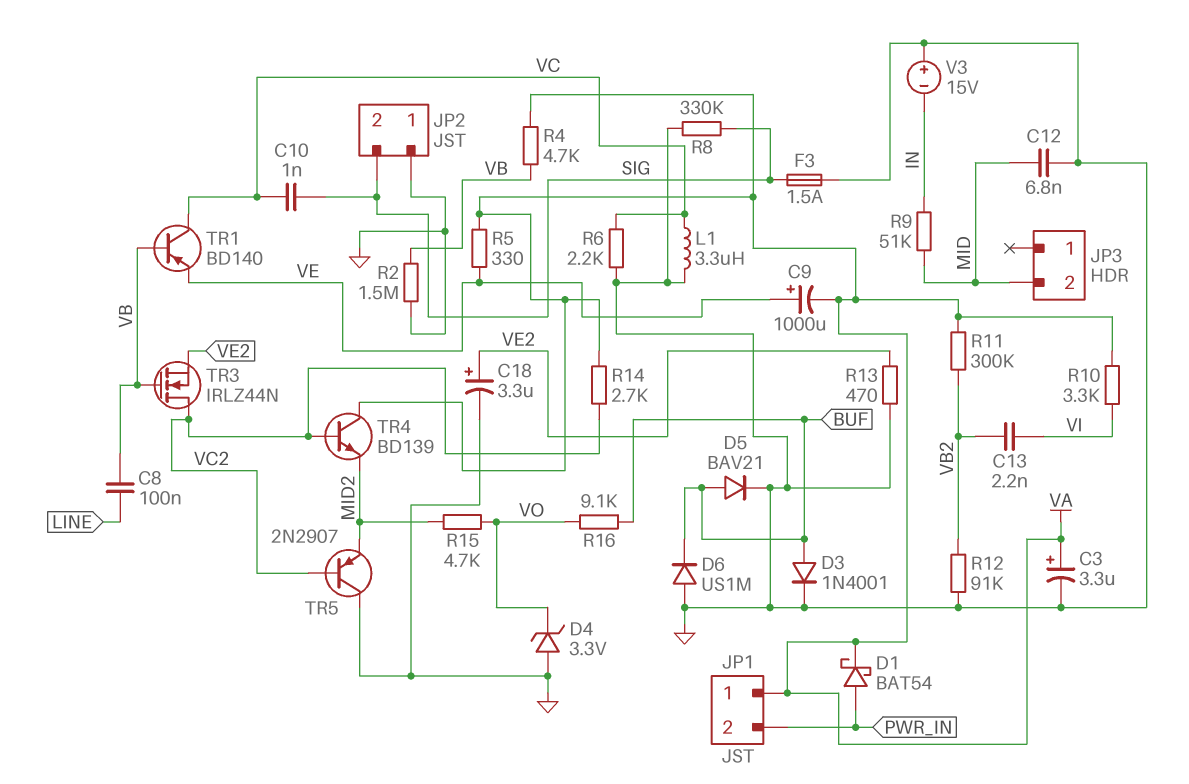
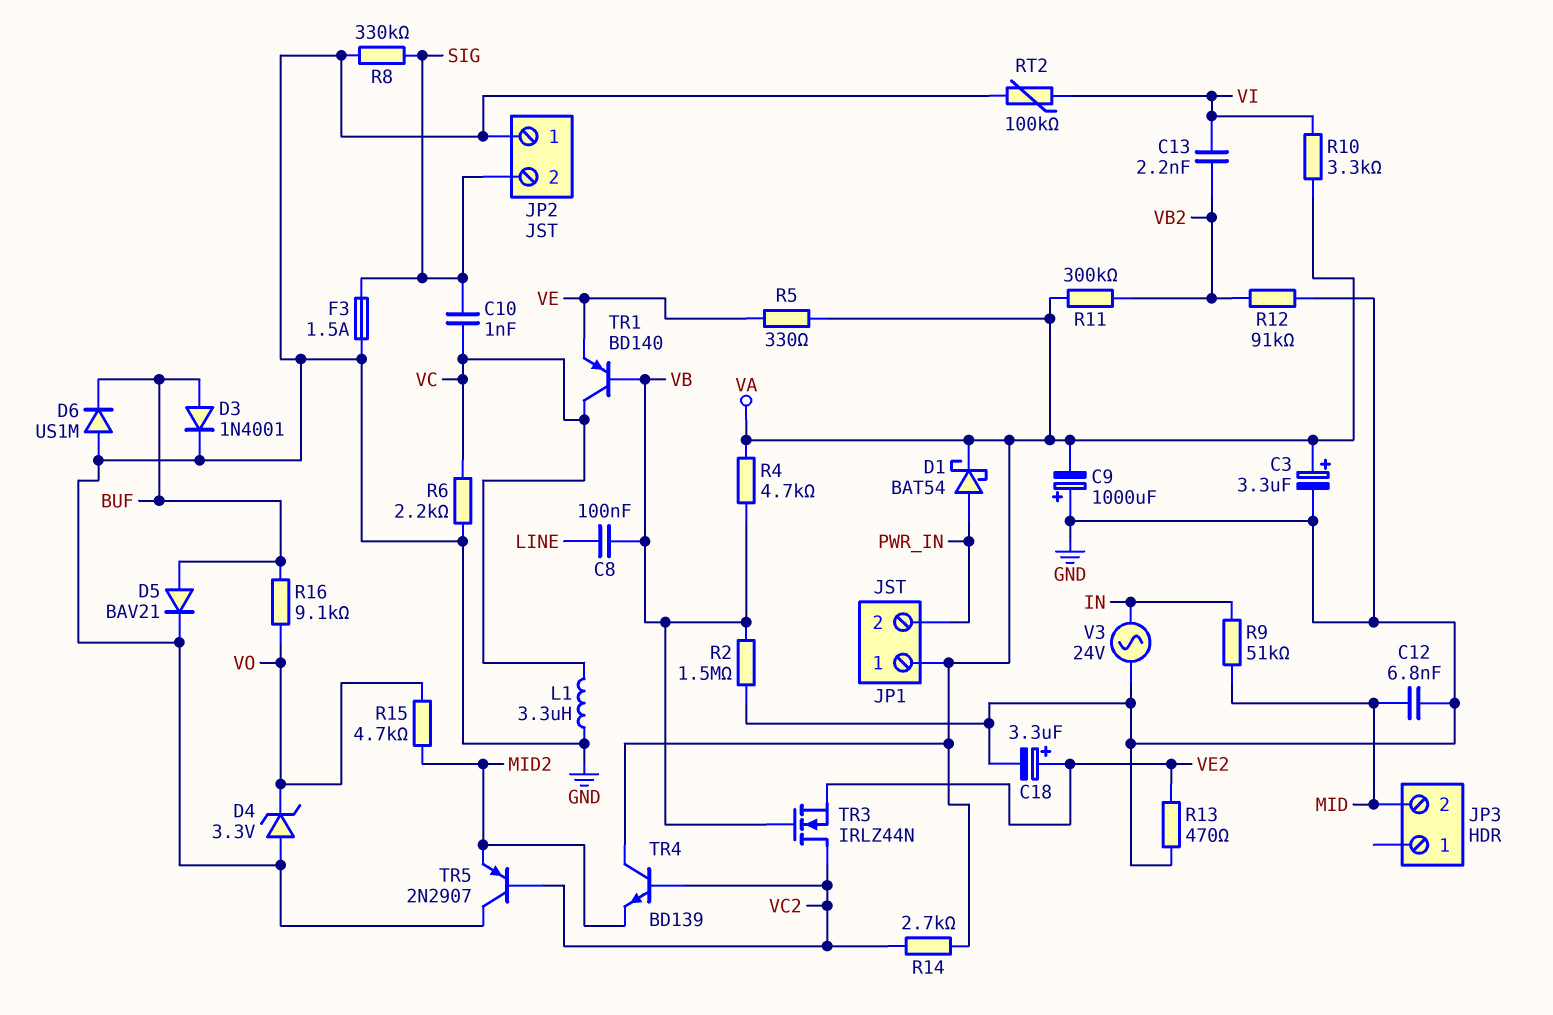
C9: 1000uF (plus VE, minus VA) -> 1000uF (plus GND, minus VA)
RT2: none -> 100k (GND, VI)
V3: 15V (plus GND, minus IN) -> AC 24V (GND, IN)

